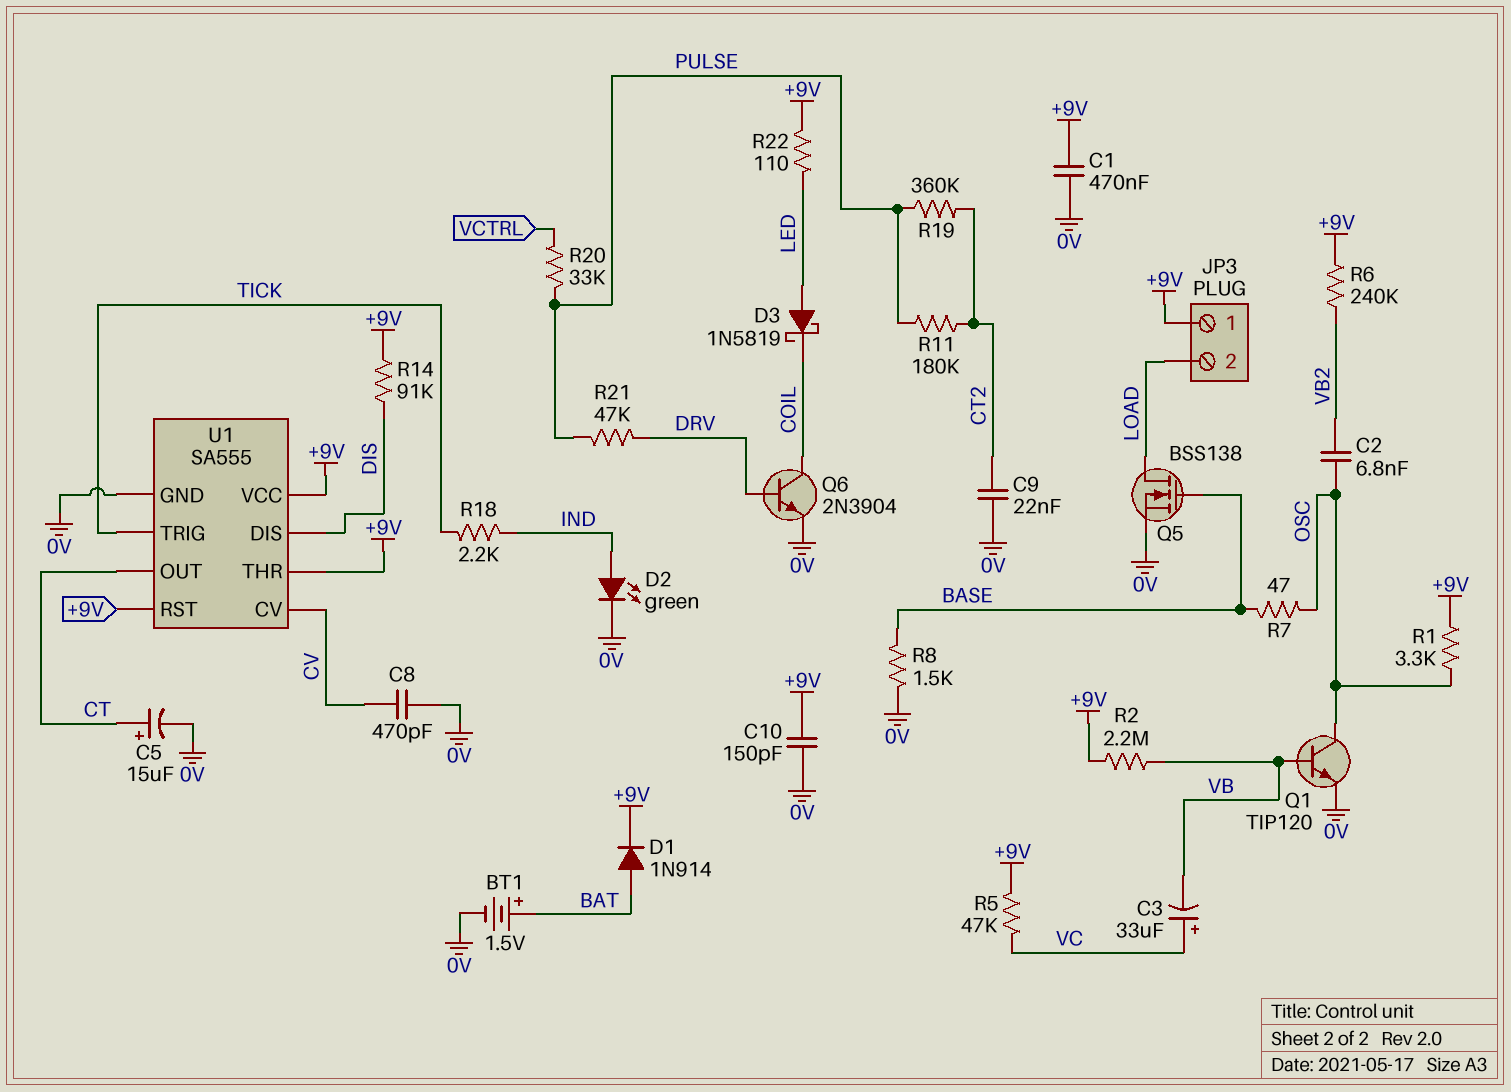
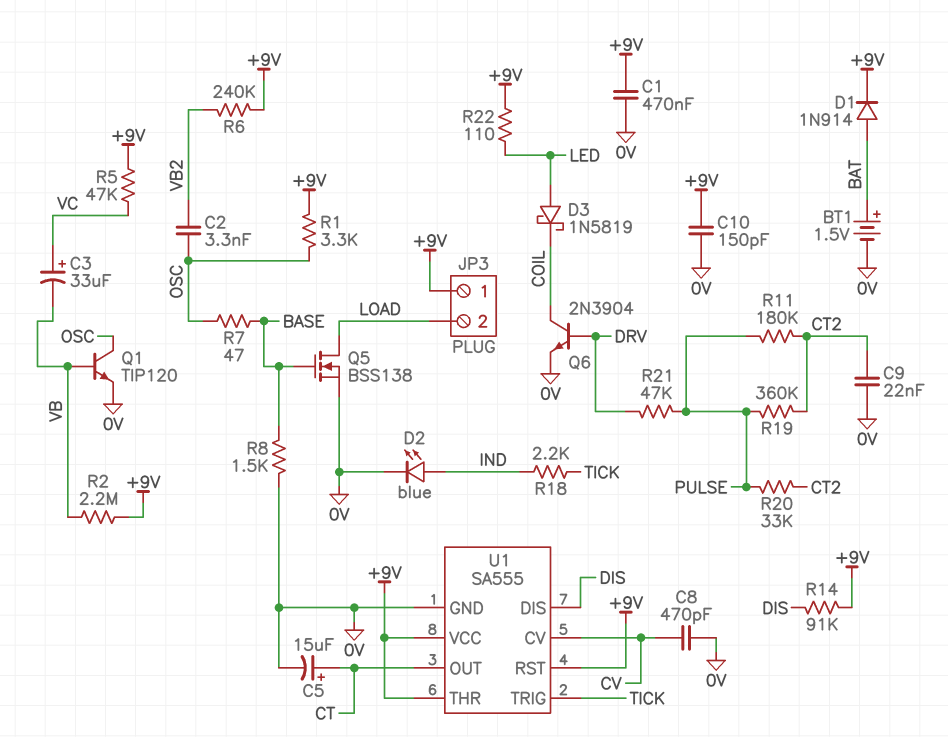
C2: 6.8nF (OSC, VB2) -> 3.3nF (OSC, VB2)
D2: LED green (A IND, K 0V) -> LED blue (A IND, K 0V)
R20: 33k (PULSE, VCTRL) -> 33k (CT2, PULSE)

